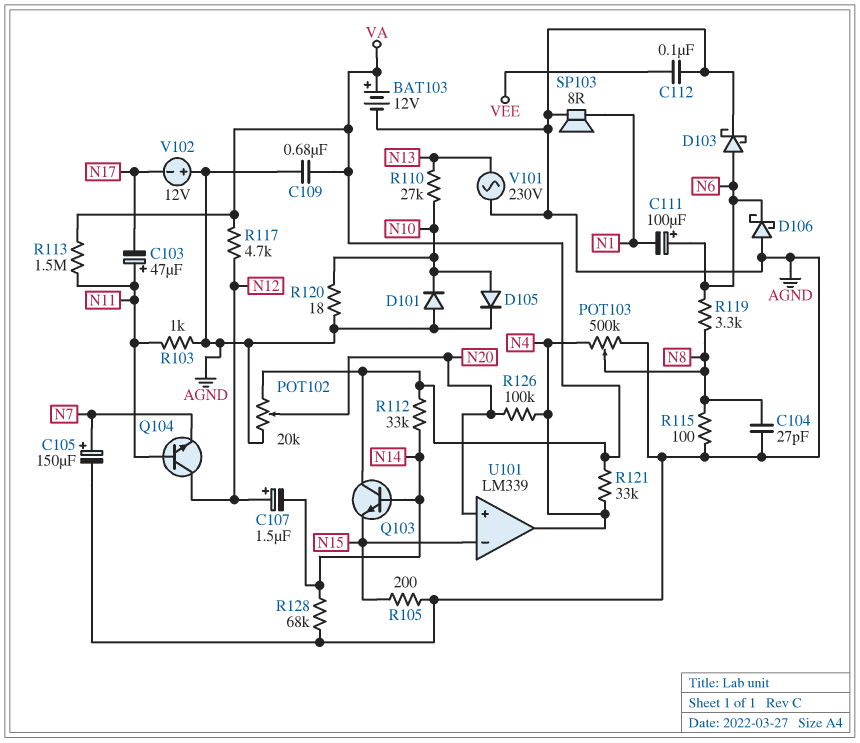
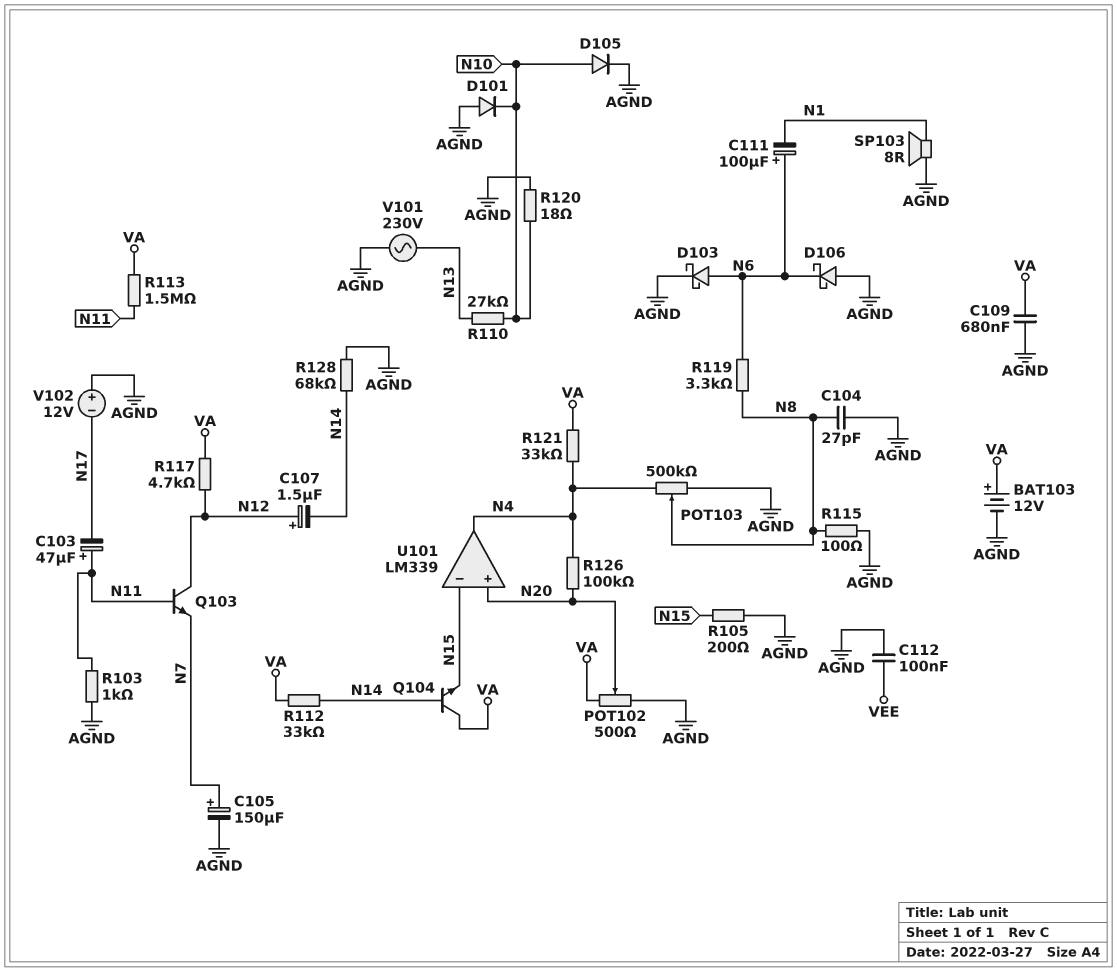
POT102: 20k (AGND, VA, wiper N20) -> 500 (AGND, VA, wiper N20)
Q103: NPN (B N14, C VA, E N15) -> NPN (B N11, C N12, E N7)
Q104: NPN (B N11, C N12, E N7) -> NPN (B N14, C VA, E N15)

